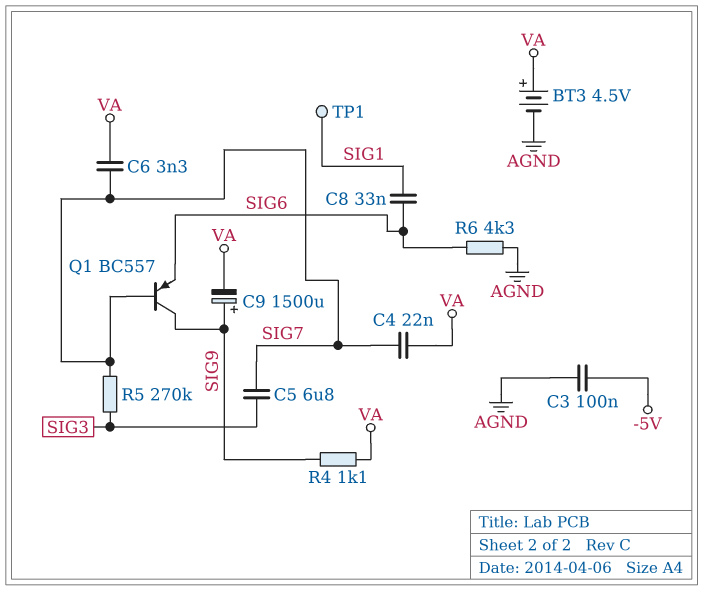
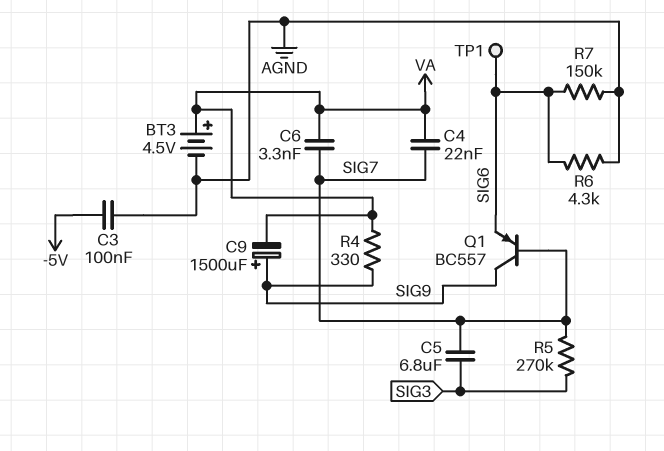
C8: 33nF (SIG1, SIG6) -> none
R4: 1.1k (SIG9, VA) -> 330 (SIG9, VA)
R7: none -> 150k (AGND, SIG6)
TP1: test point (SIG1) -> test point (SIG6)

